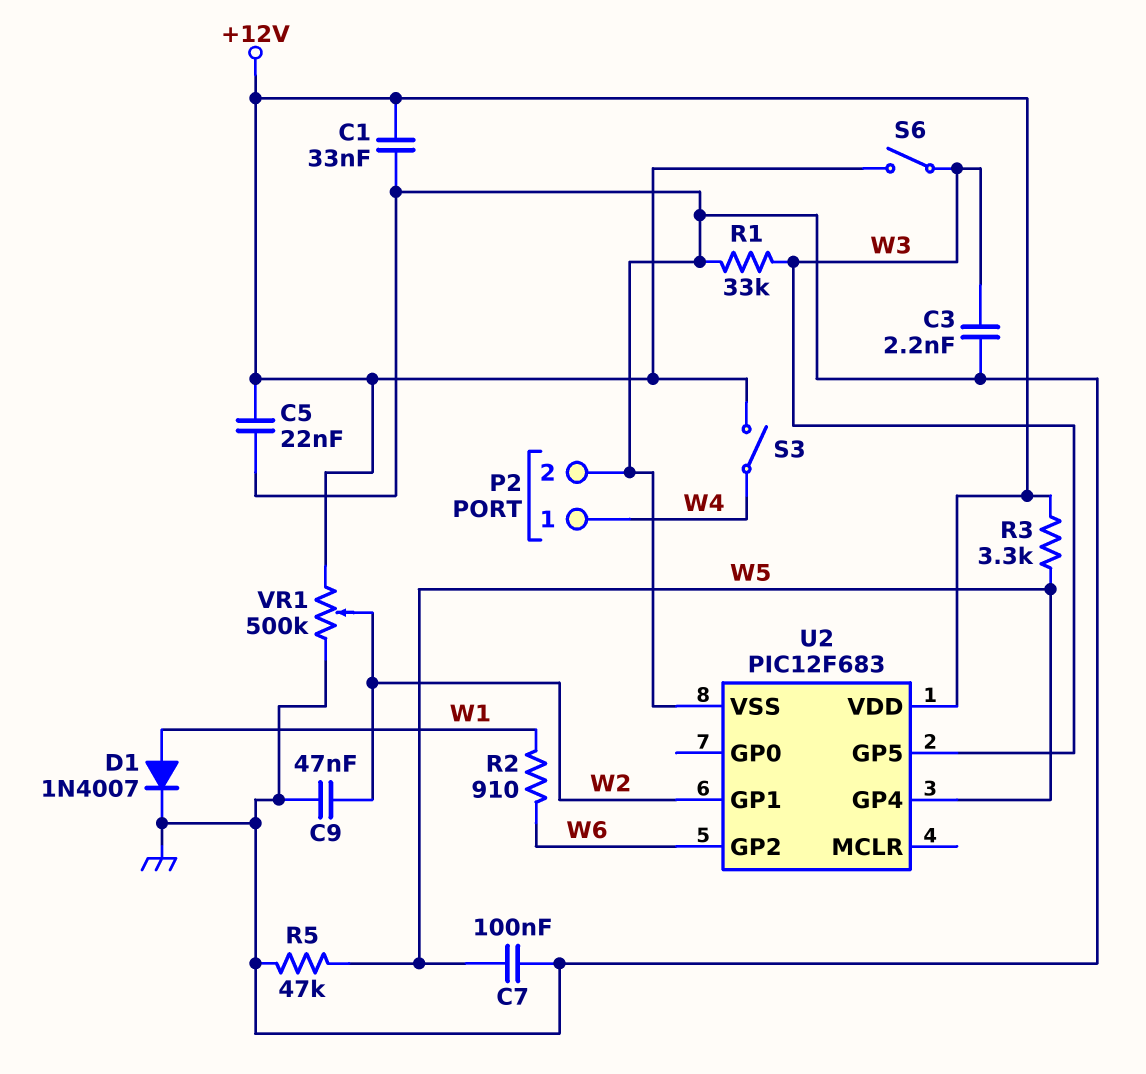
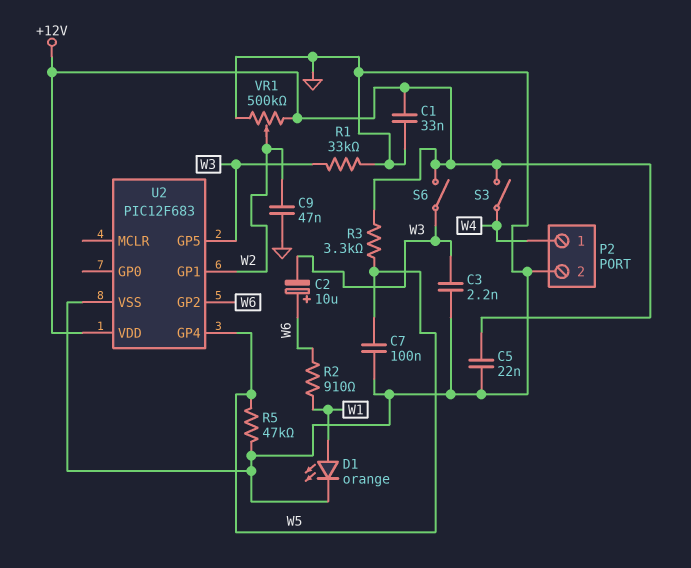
C2: none -> 10uF (plus W6, minus W3)
D1: diode 1N4007 (A W1, K GND) -> LED orange (A W1, K GND)

